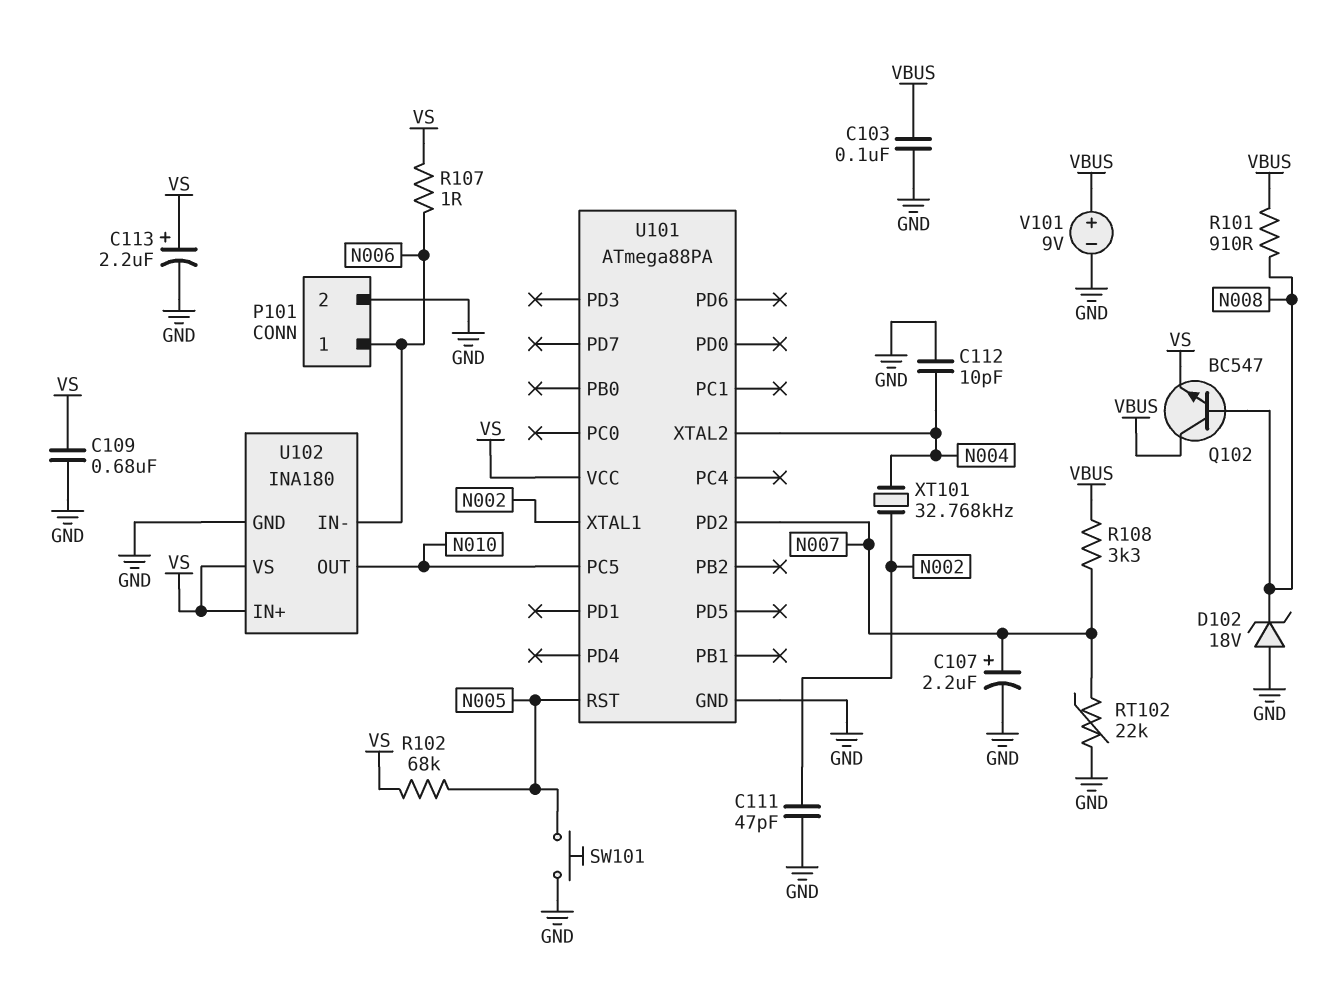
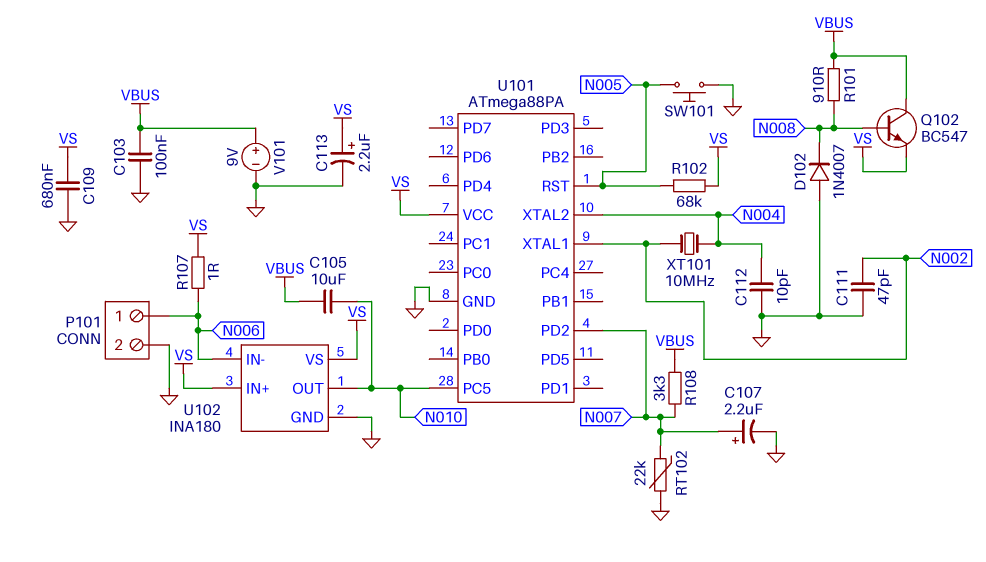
C105: none -> 10uF (N010, VBUS)
D102: zener 18V (A GND, K N008) -> diode 1N4007 (A GND, K N008)
XT101: 32.768kHz (N002, N004) -> 10MHz (N002, N004)

